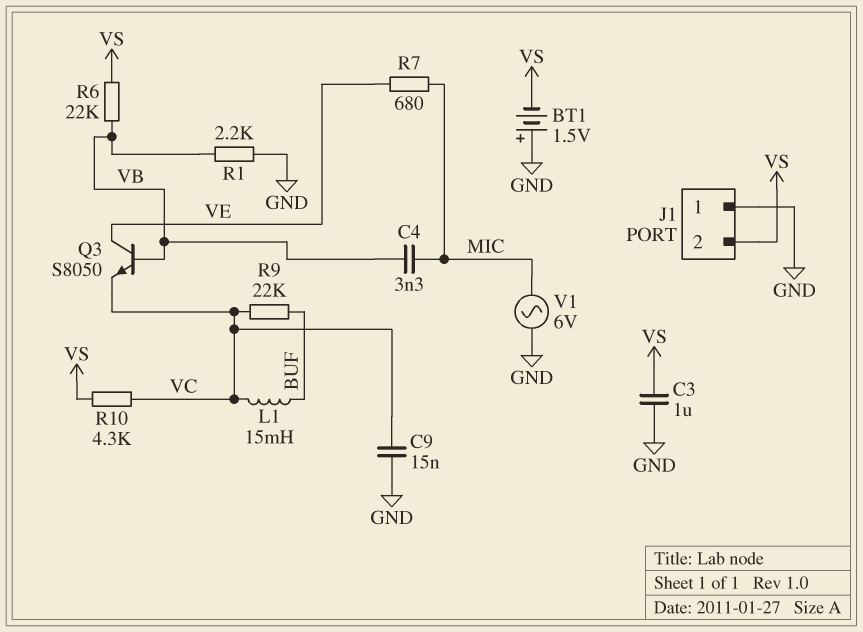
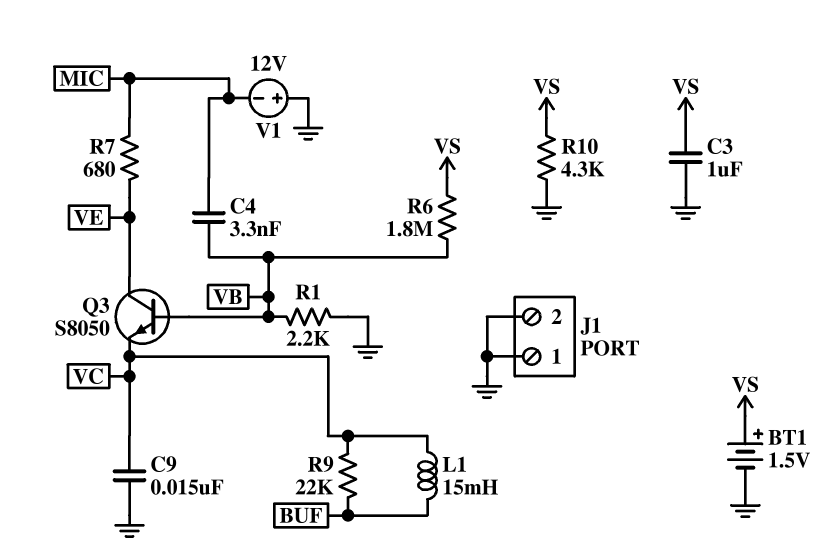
BT1: 1.5V (plus GND, minus VS) -> 1.5V (plus VS, minus GND)
J1 pin 2: VS -> GND
R6: 22k (VB, VS) -> 1.8M (VB, VS)
R10: 4.3k (VC, VS) -> 4.3k (GND, VS)
V1: AC 6V (GND, MIC) -> 12V (plus GND, minus MIC)

